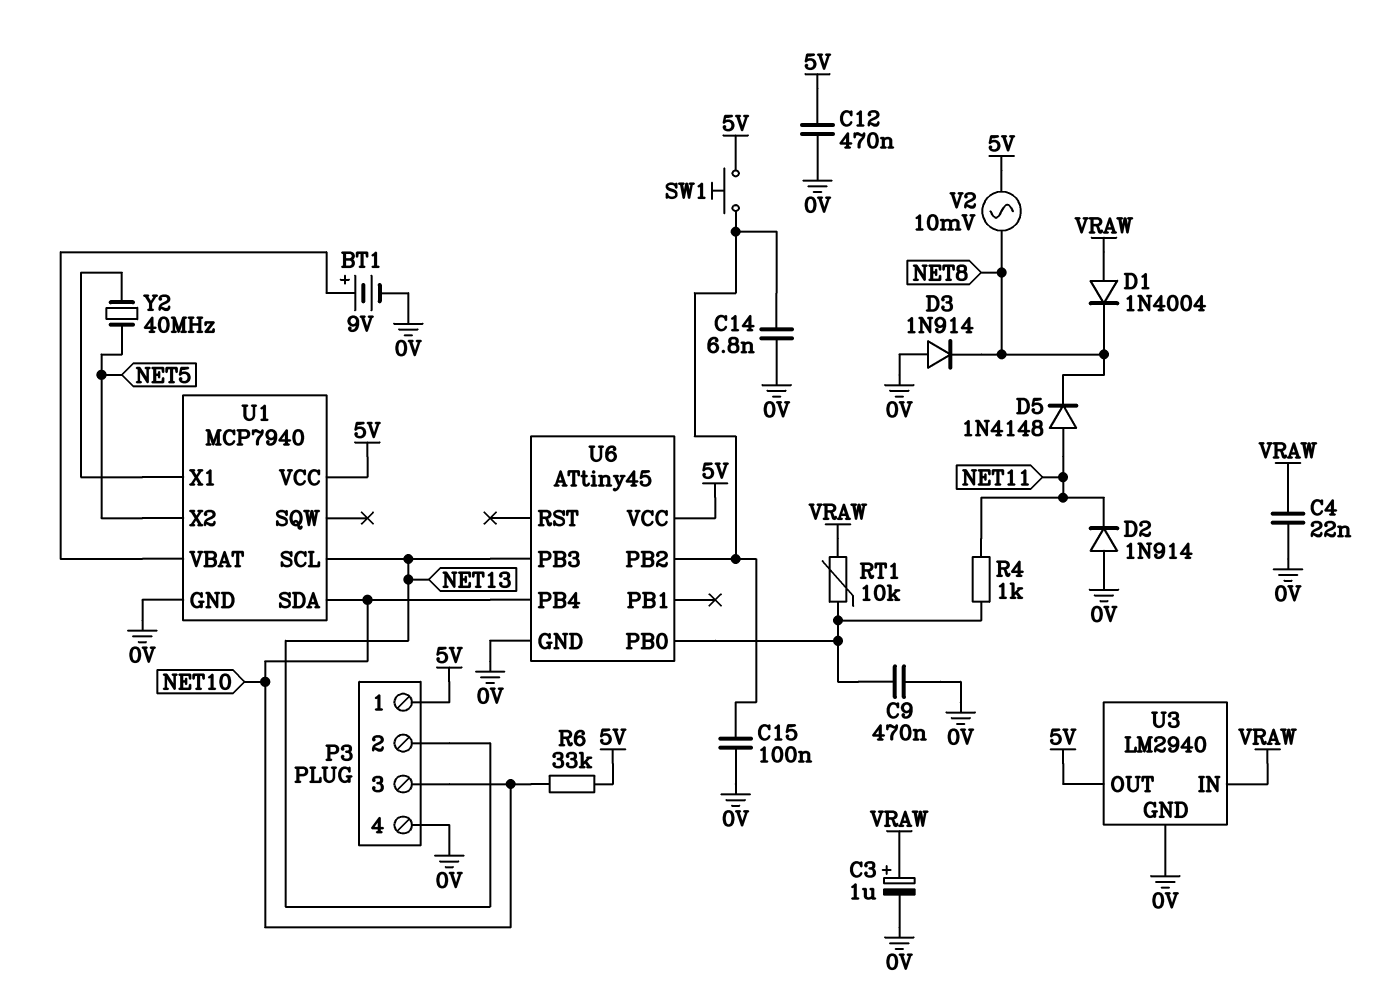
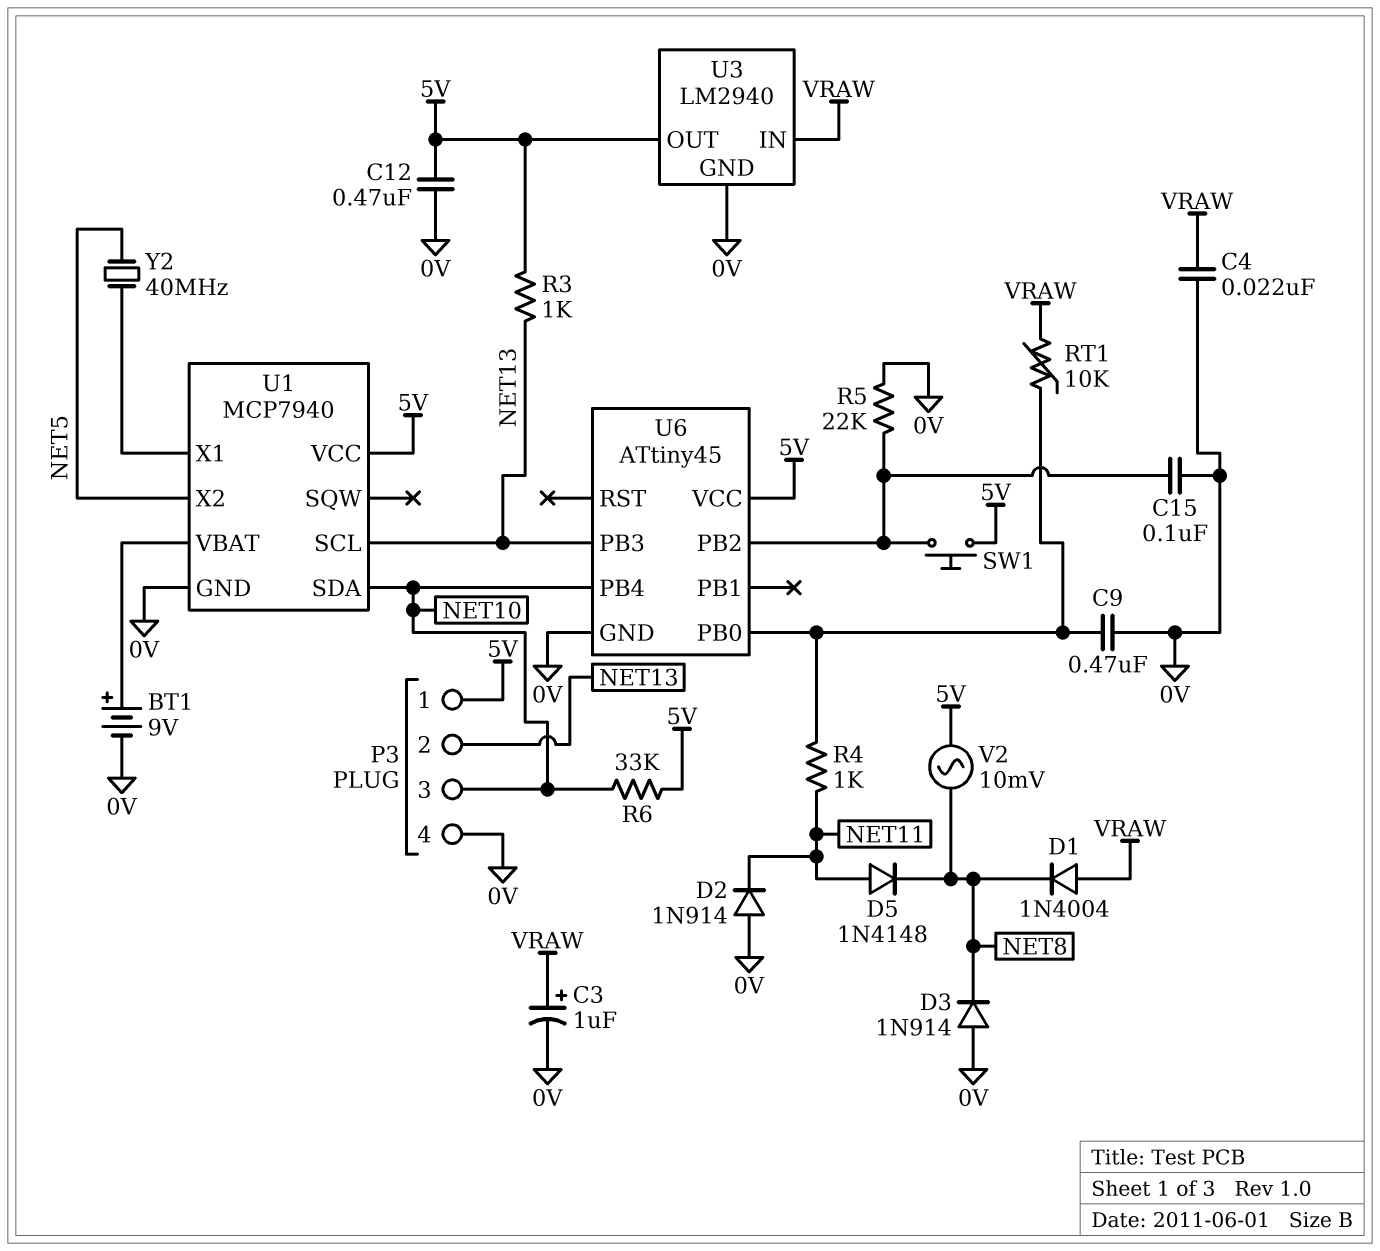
C14: 6.8nF (0V, U6/PB2) -> none
R3: none -> 1k (5V, NET13)
R5: none -> 22k (0V, U6/PB2)

